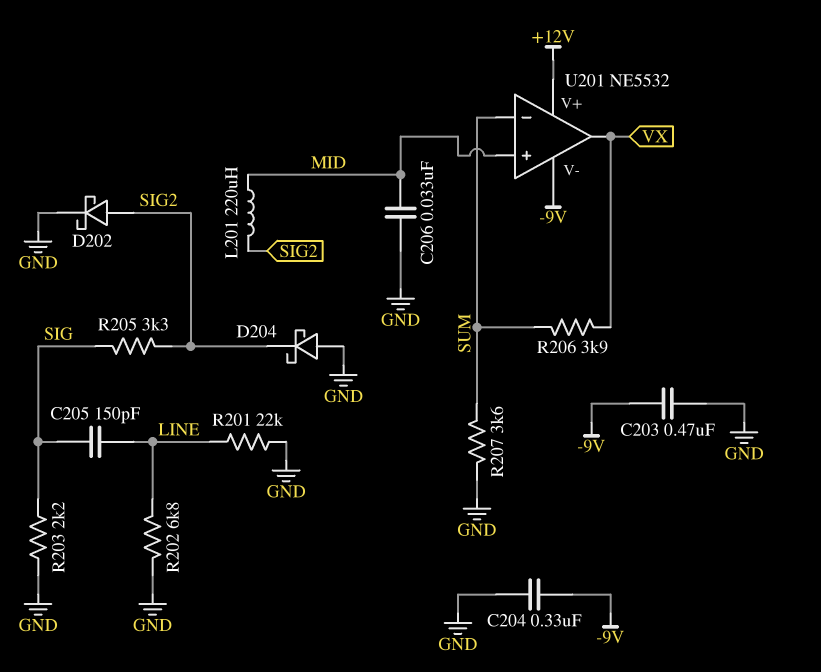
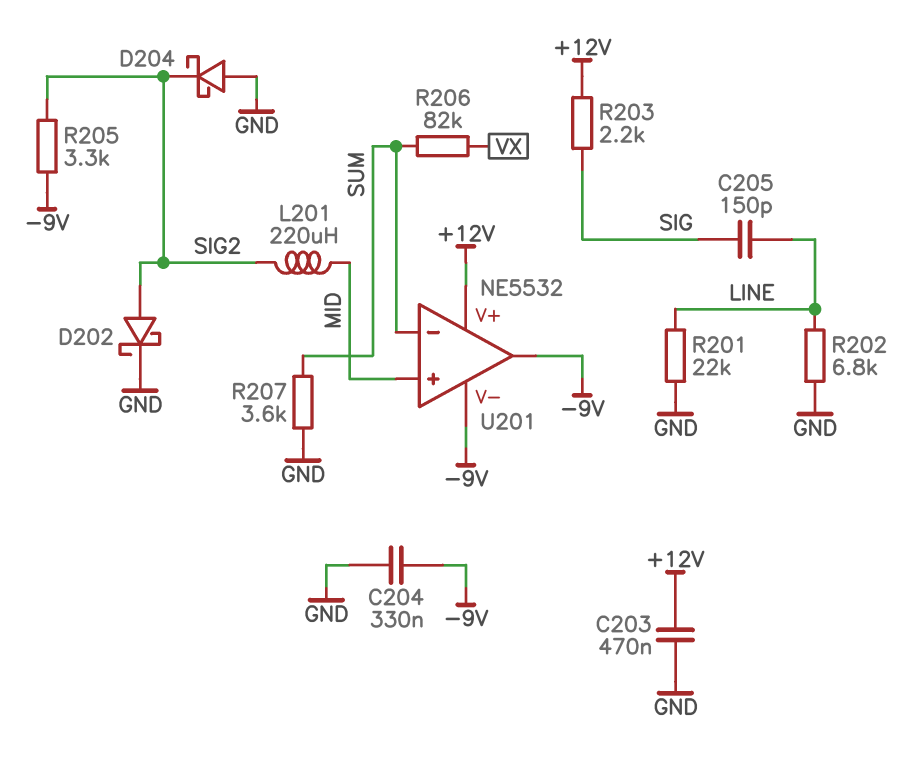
C203: 470nF (-9V, GND) -> 470nF (+12V, GND)
C206: 33nF (GND, MID) -> none
R203: 2.2k (GND, SIG) -> 2.2k (+12V, SIG)
R205: 3.3k (SIG, SIG2) -> 3.3k (-9V, SIG2)
R206: 3.9k (SUM, VX) -> 82k (SUM, VX)
U201 pin out: VX -> -9V

